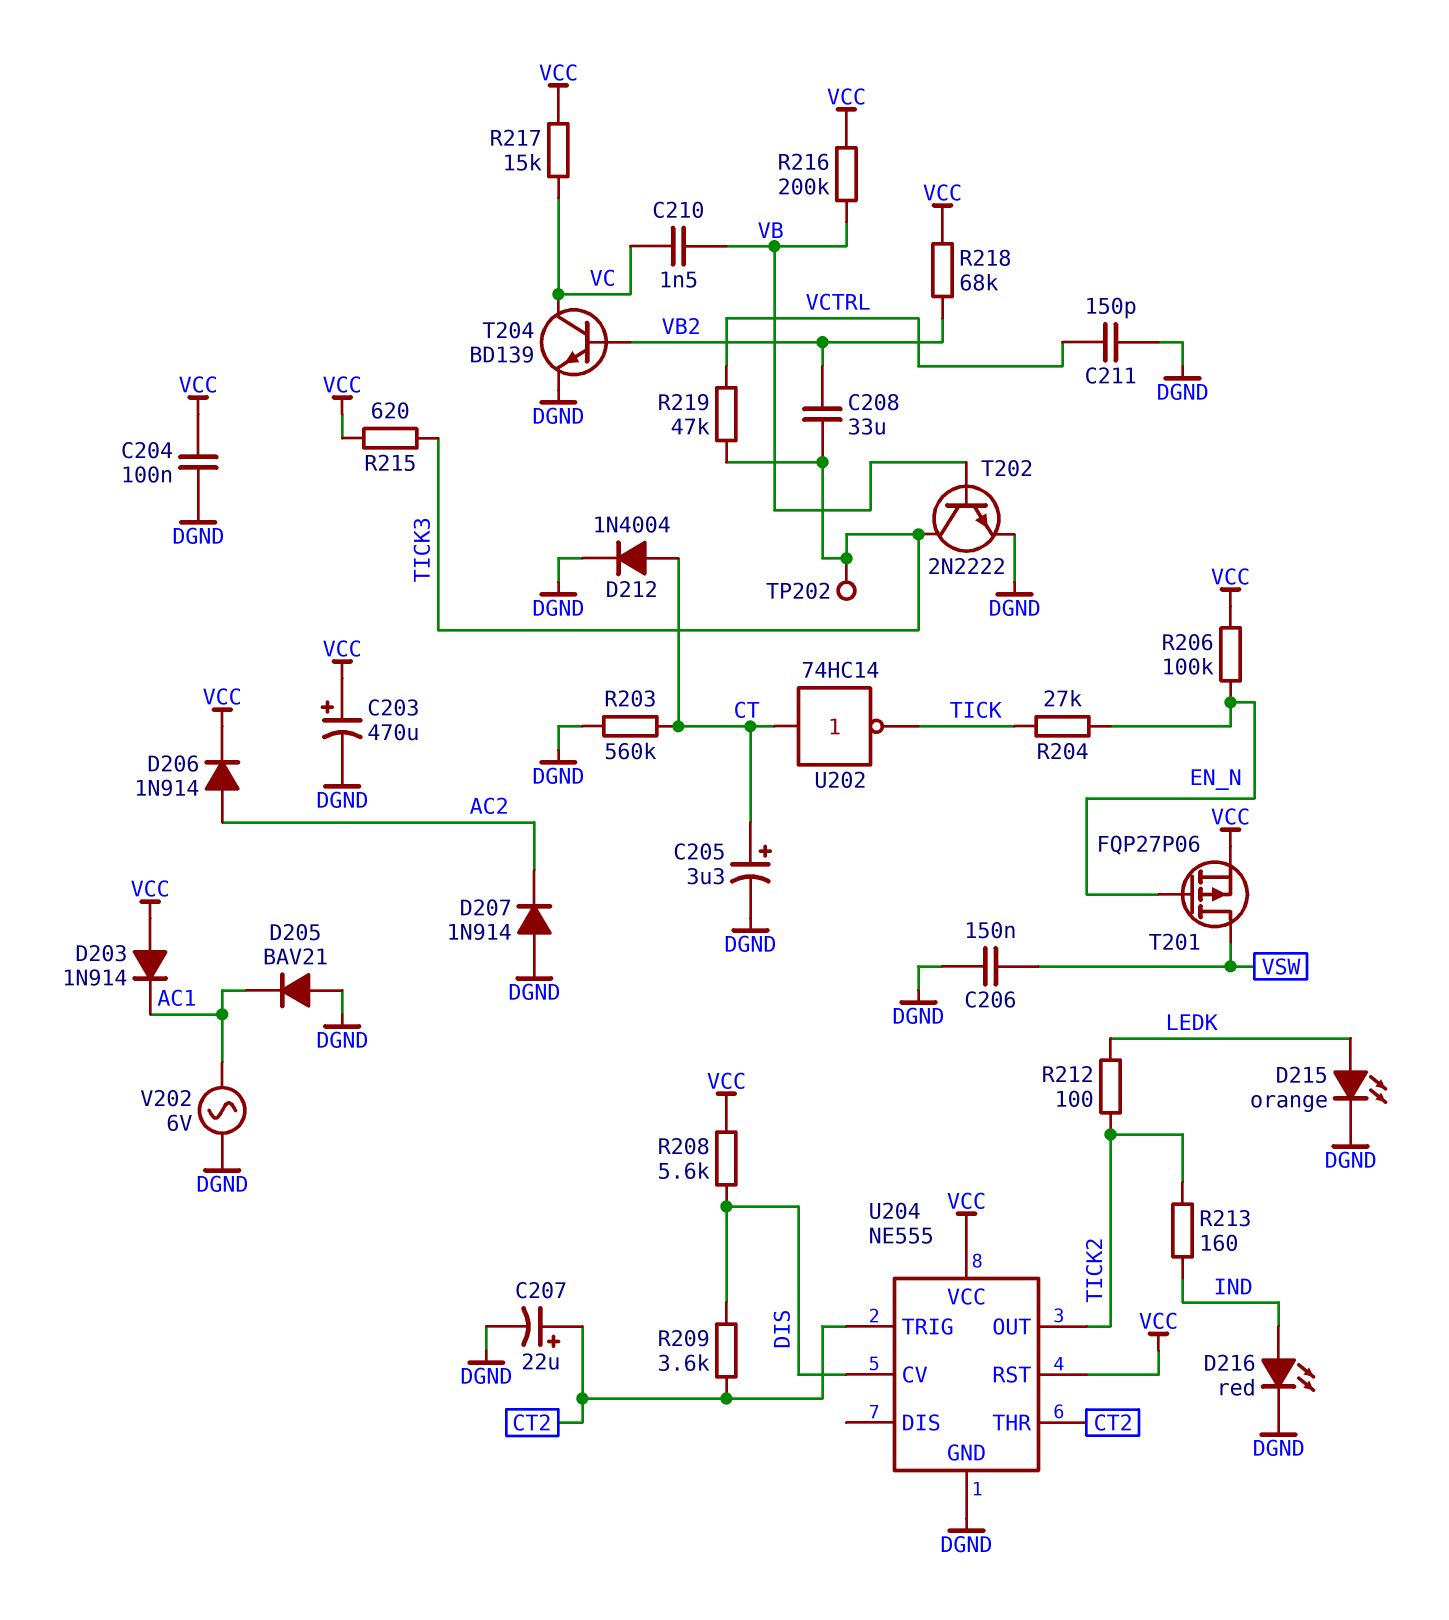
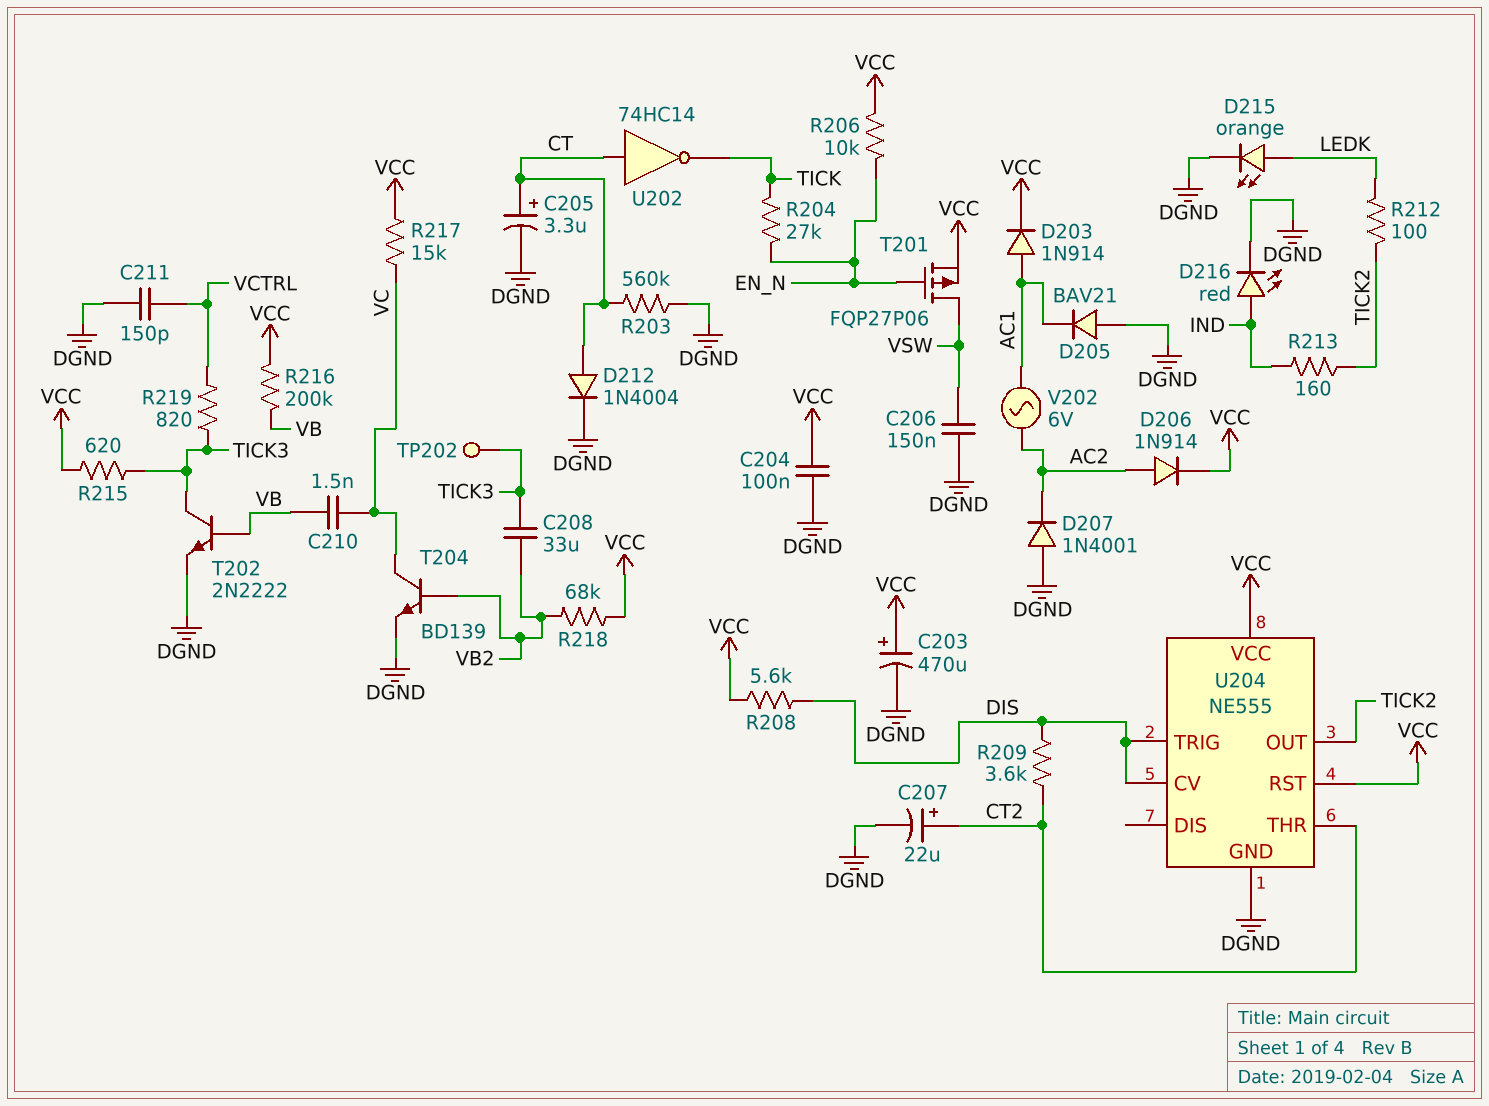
D203: diode 1N914 (A VCC, K AC1) -> diode 1N914 (A AC1, K VCC)
D207: diode 1N914 (A DGND, K AC2) -> diode 1N4001 (A DGND, K AC2)
R206: 100k (EN_N, VCC) -> 10k (EN_N, VCC)
R219: 47k (TICK3, VCTRL) -> 820 (TICK3, VCTRL)
U204 pin TRIG: CT2 -> DIS
V202: AC 6V (AC1, DGND) -> AC 6V (AC1, AC2)

